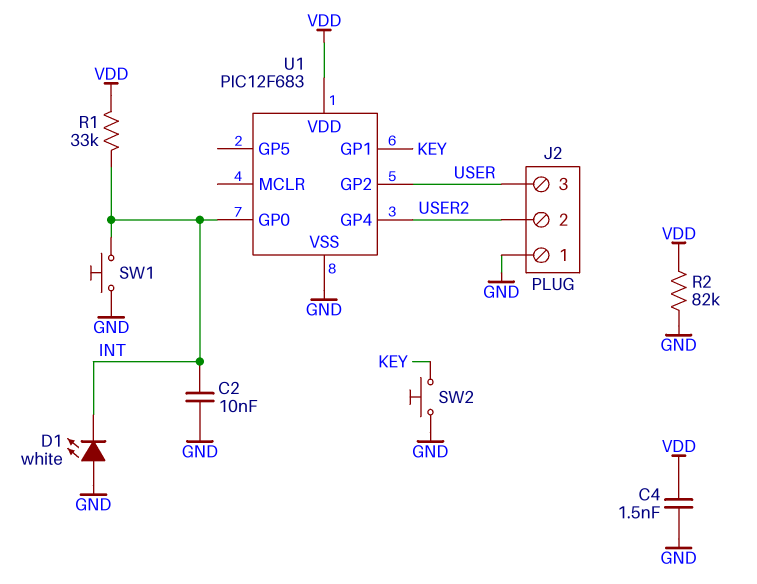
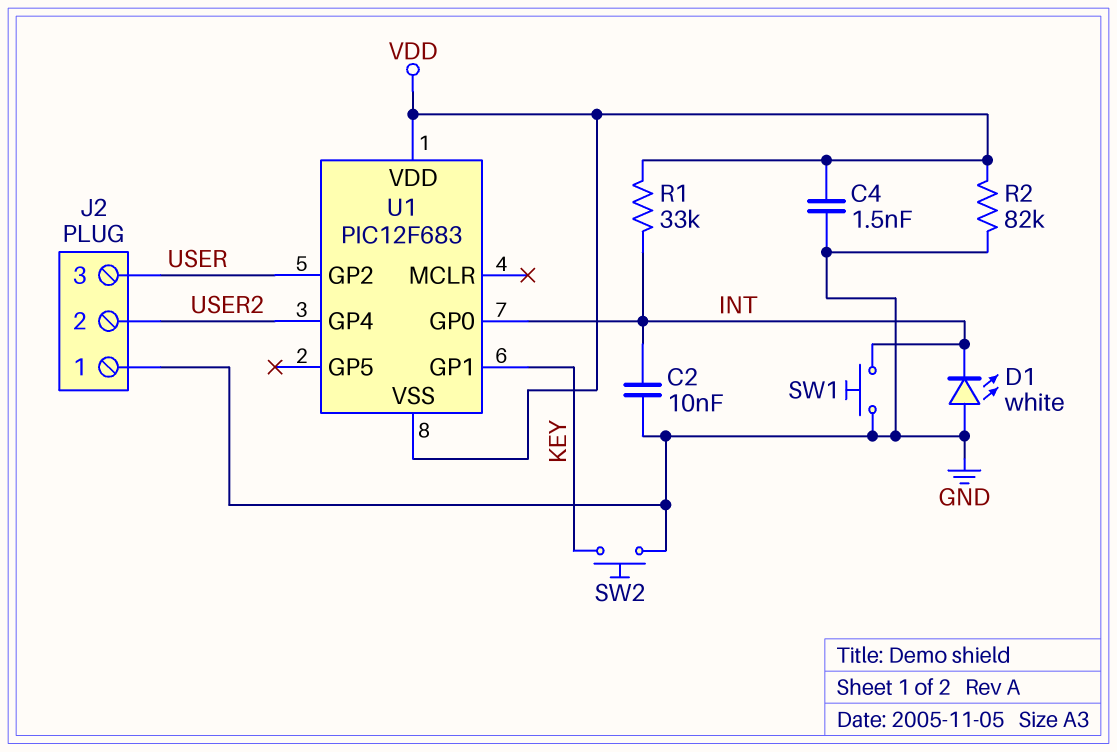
U1 pin VSS: GND -> VDD

